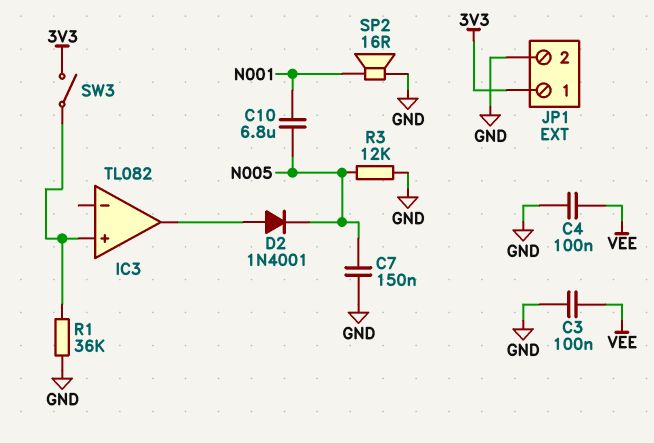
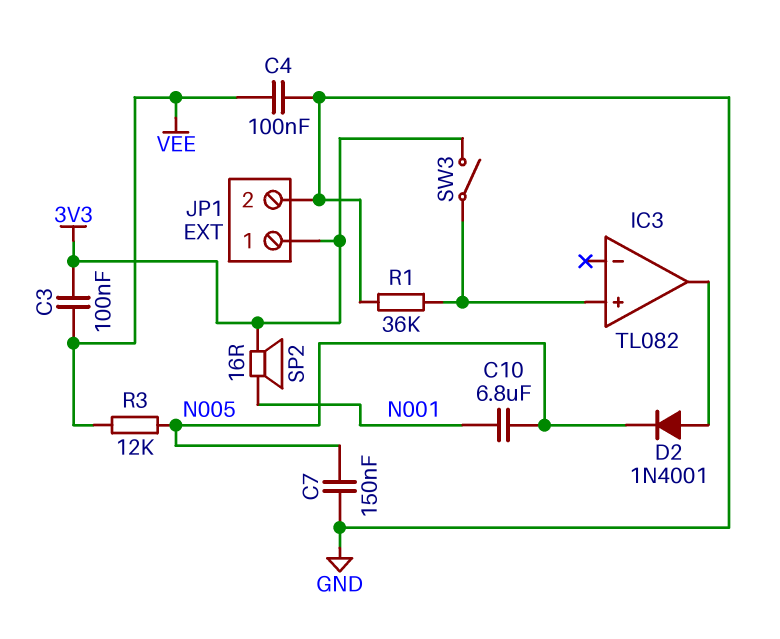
C3: 100nF (GND, VEE) -> 100nF (3V3, VEE)
R3: 12k (GND, N005) -> 12k (N005, VEE)
SP2: speaker 16R (GND, N001) -> speaker 16R (3V3, N001)

